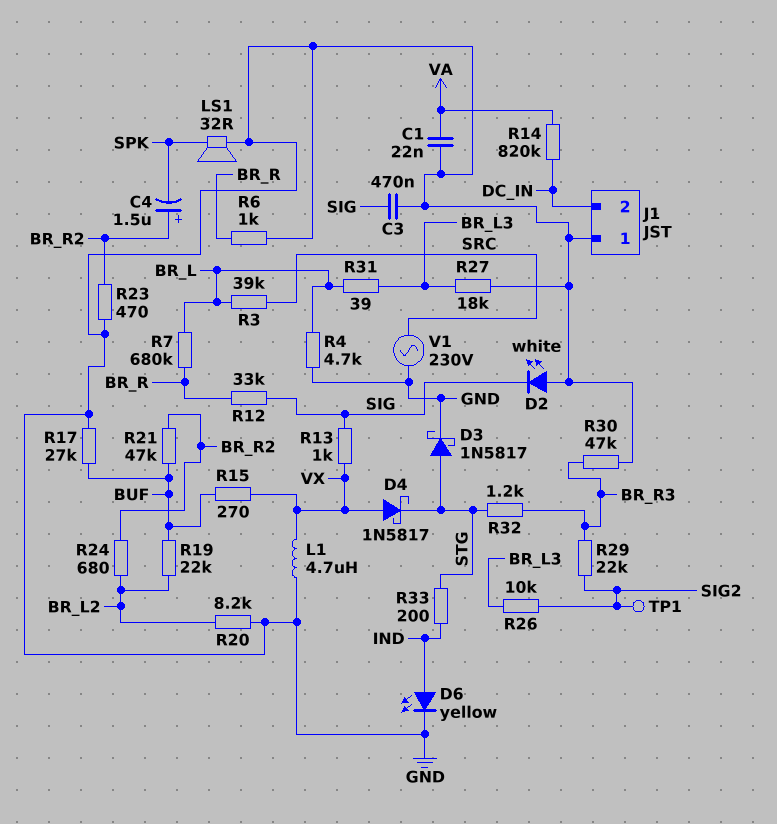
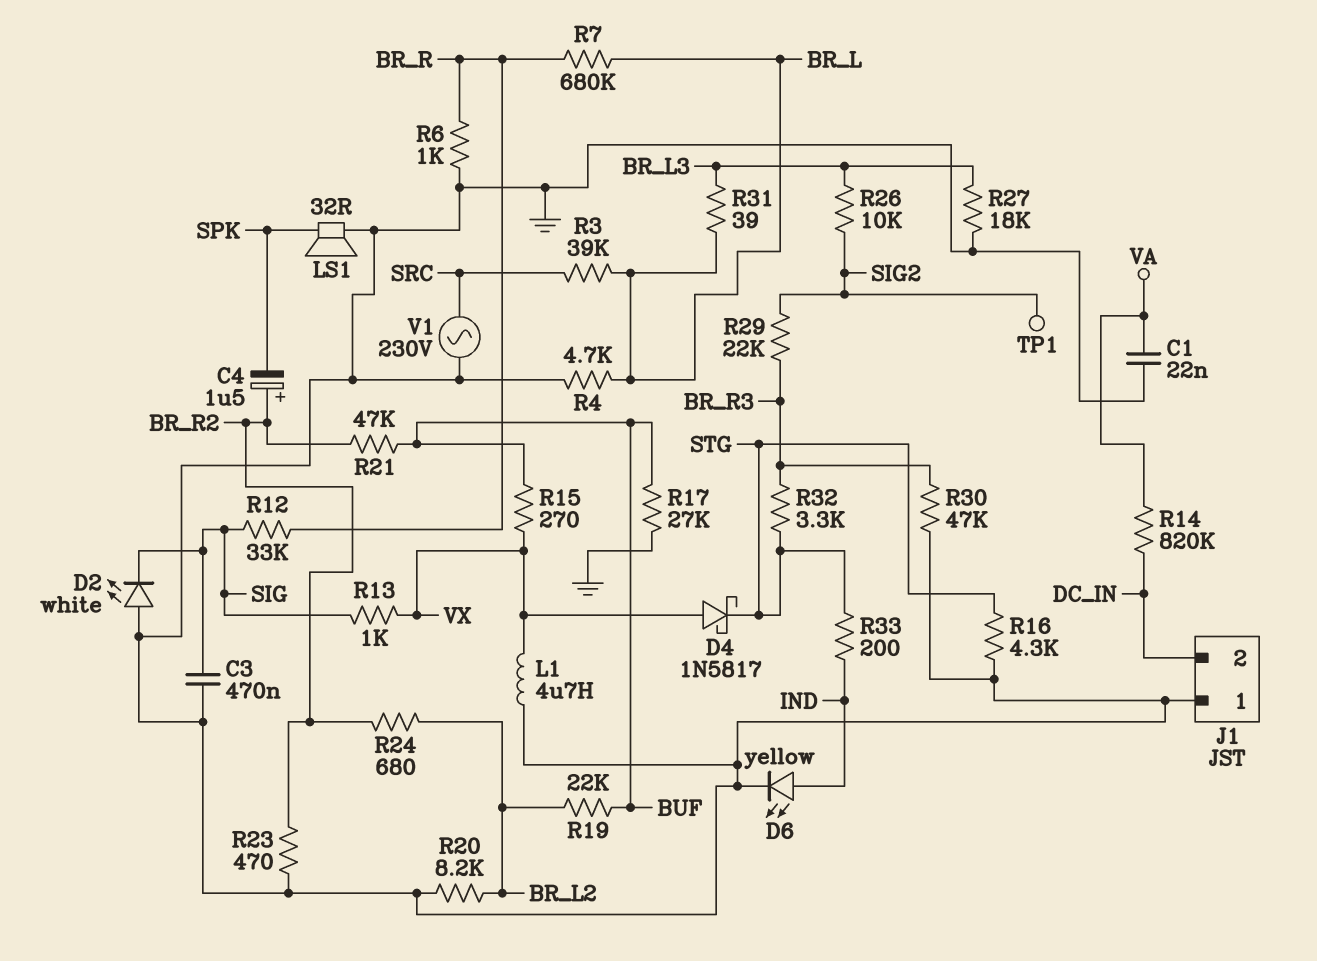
D3: schottky 1N5817 (A STG, K GND) -> none
R16: none -> 4.3k (GND, STG)
R32: 1.2k (BR_R3, STG) -> 3.3k (BR_R3, STG)

